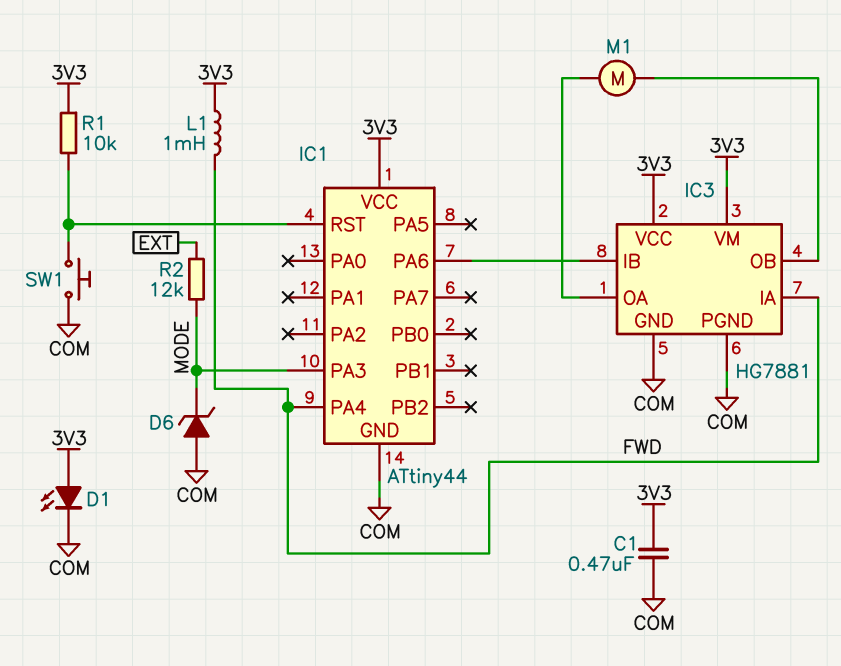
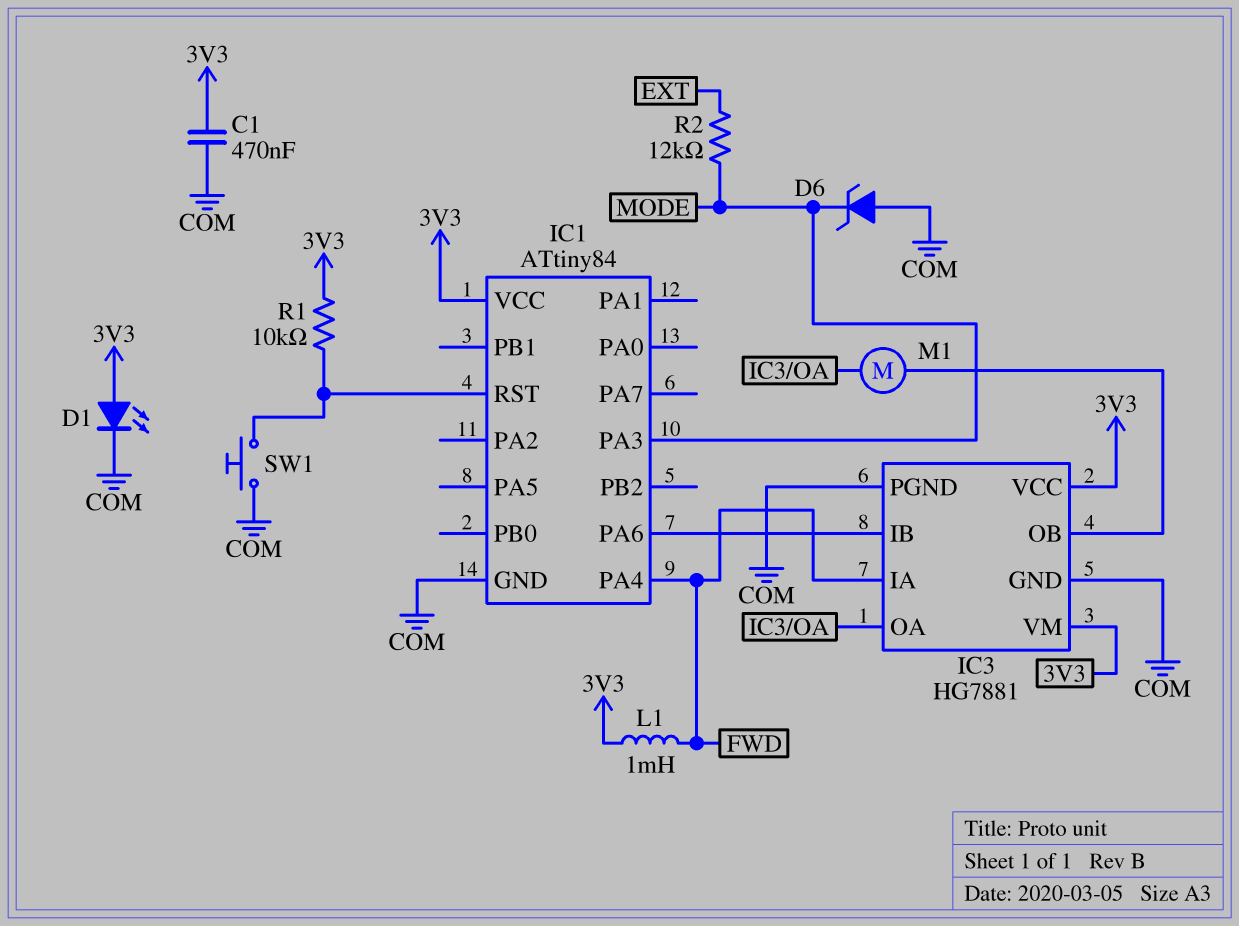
IC1: ATtiny44 -> ATtiny84

